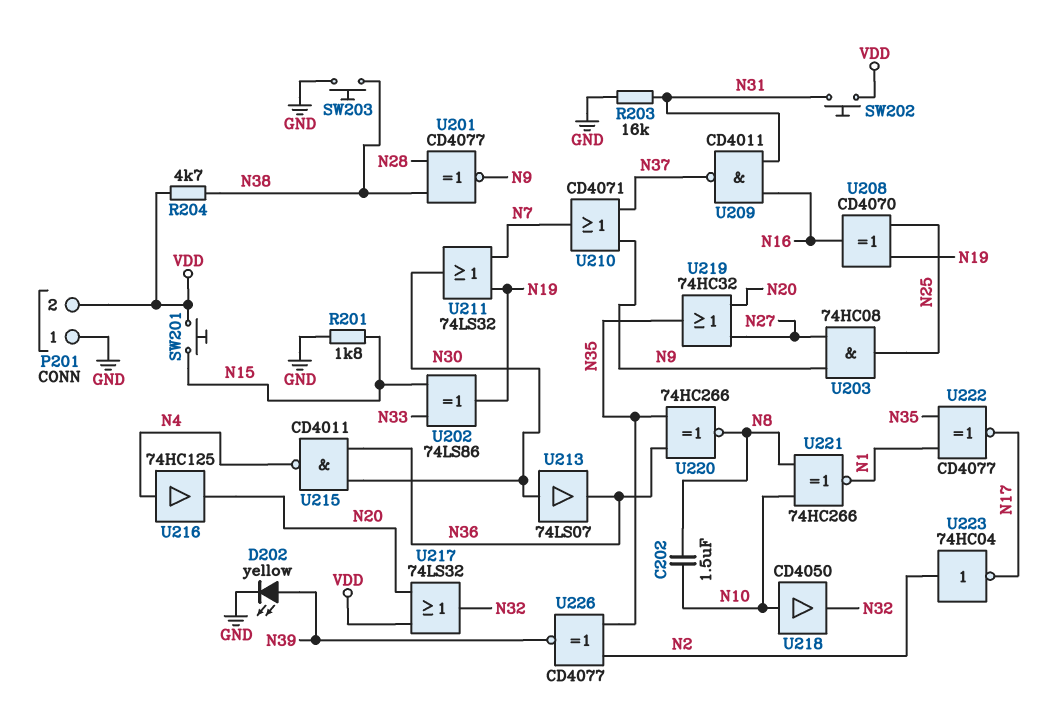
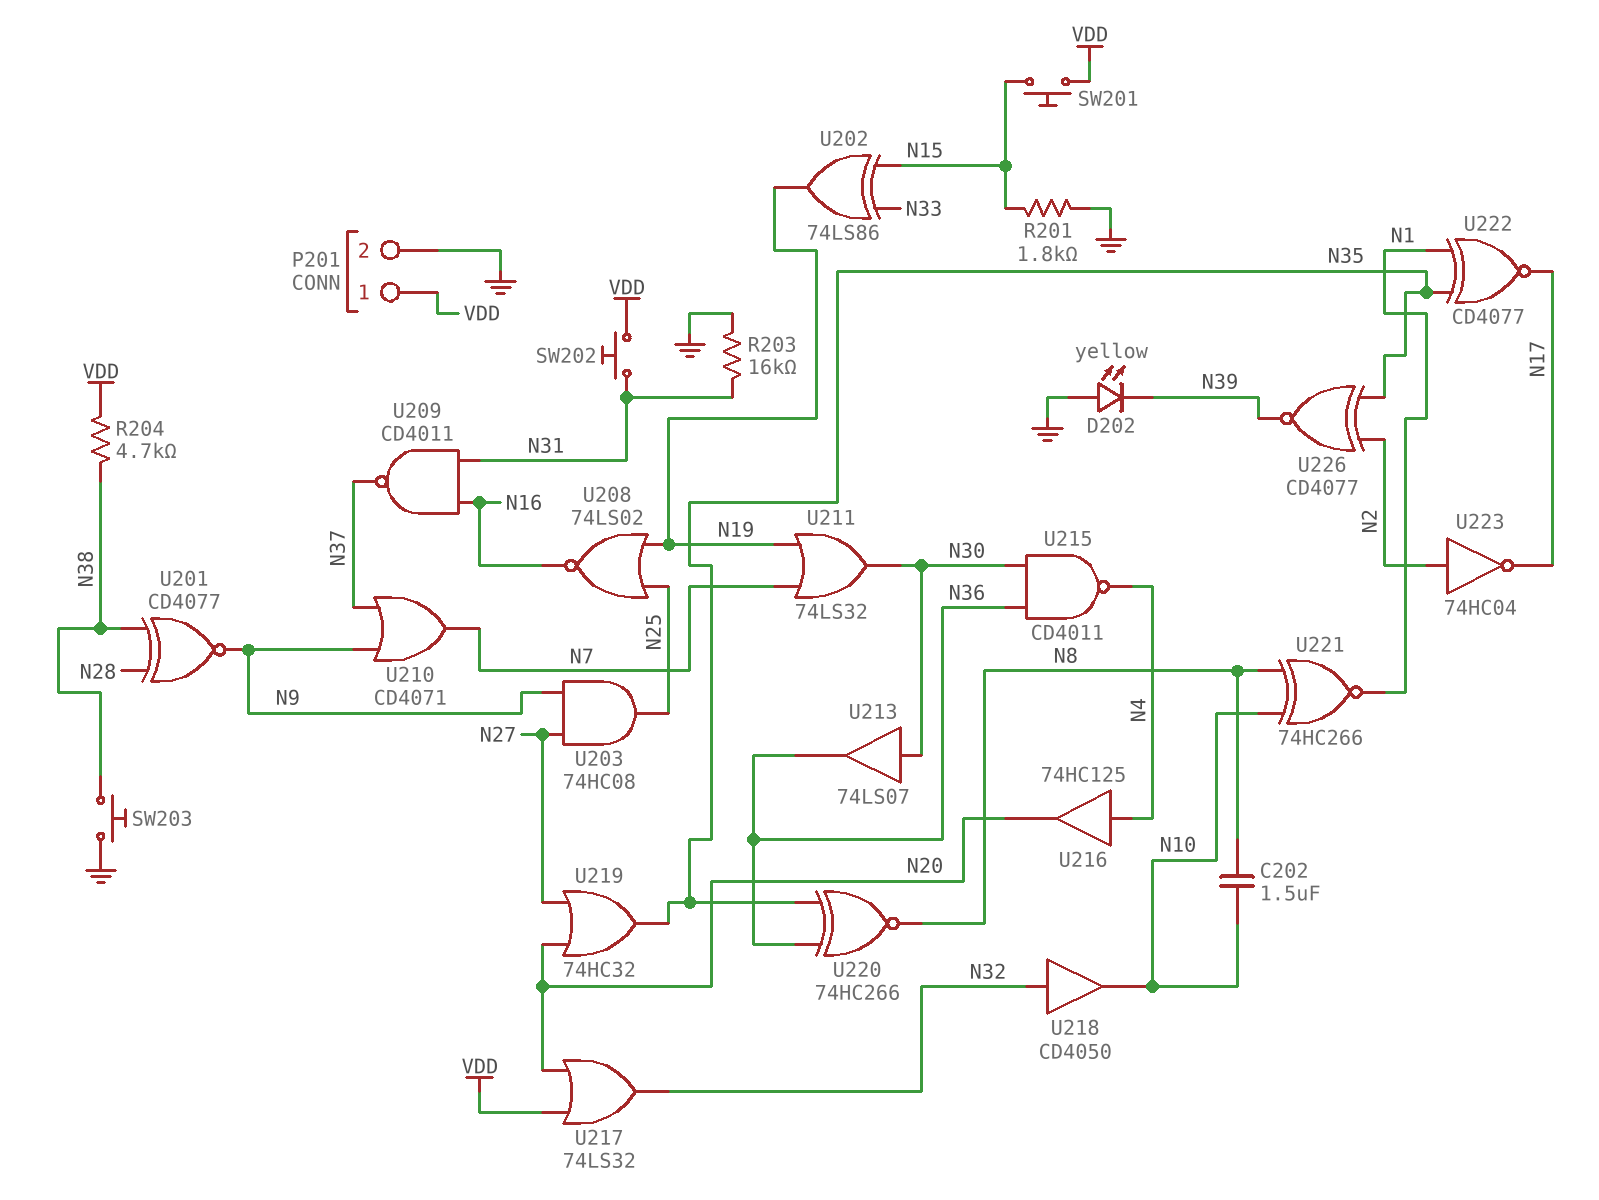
D202: LED yellow (A N39, K GND) -> LED yellow (A GND, K N39)
P201 pin 1: GND -> VDD
P201 pin 2: VDD -> GND
U208: XOR CD4070 (in N19, in N25, out N16) -> NOR 74LS02 (in N19, in N25, out N16)
U218: buffer CD4050 (in N10, out N32) -> buffer CD4050 (in N32, out N10)

